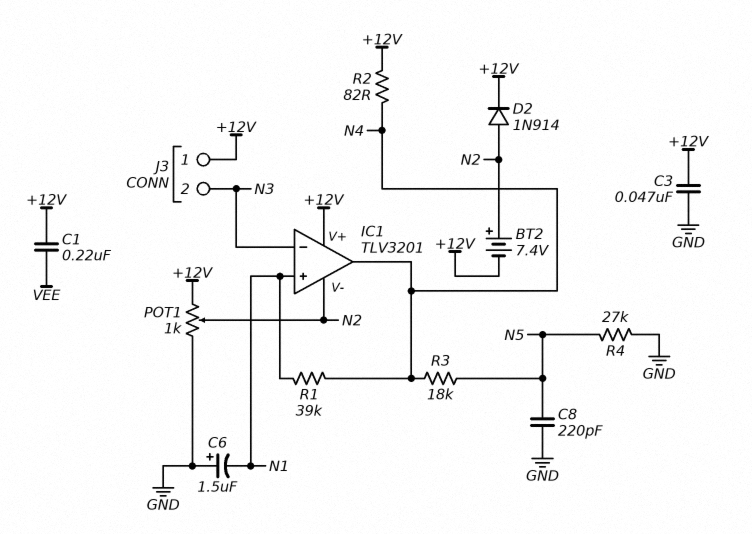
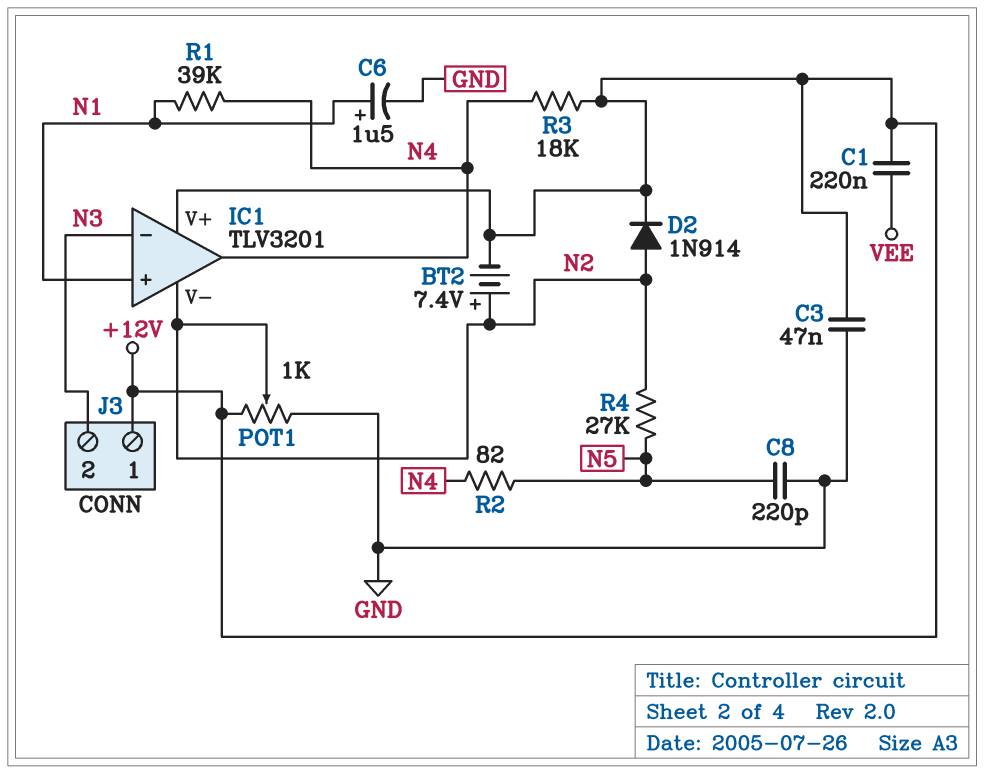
C6: 1.5uF (plus GND, minus N1) -> 1.5uF (plus N1, minus GND)
R2: 82 (+12V, N4) -> 82 (N4, N5)
R3: 18k (N4, N5) -> 18k (+12V, N4)
R4: 27k (GND, N5) -> 27k (N2, N5)

